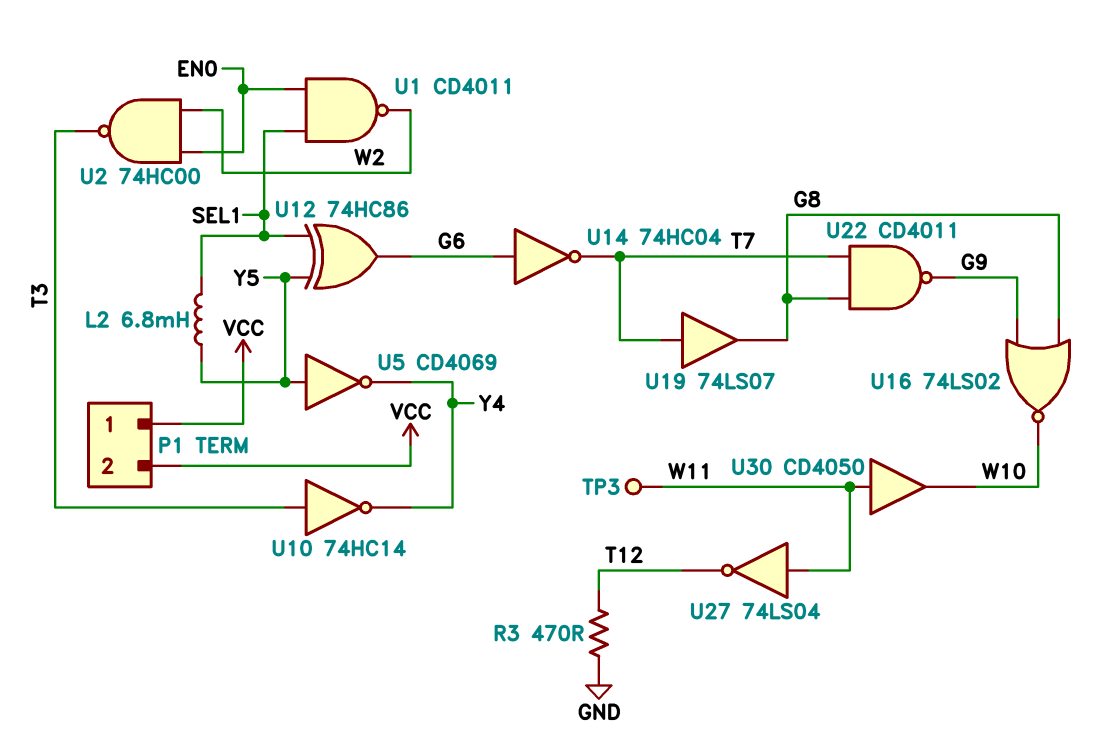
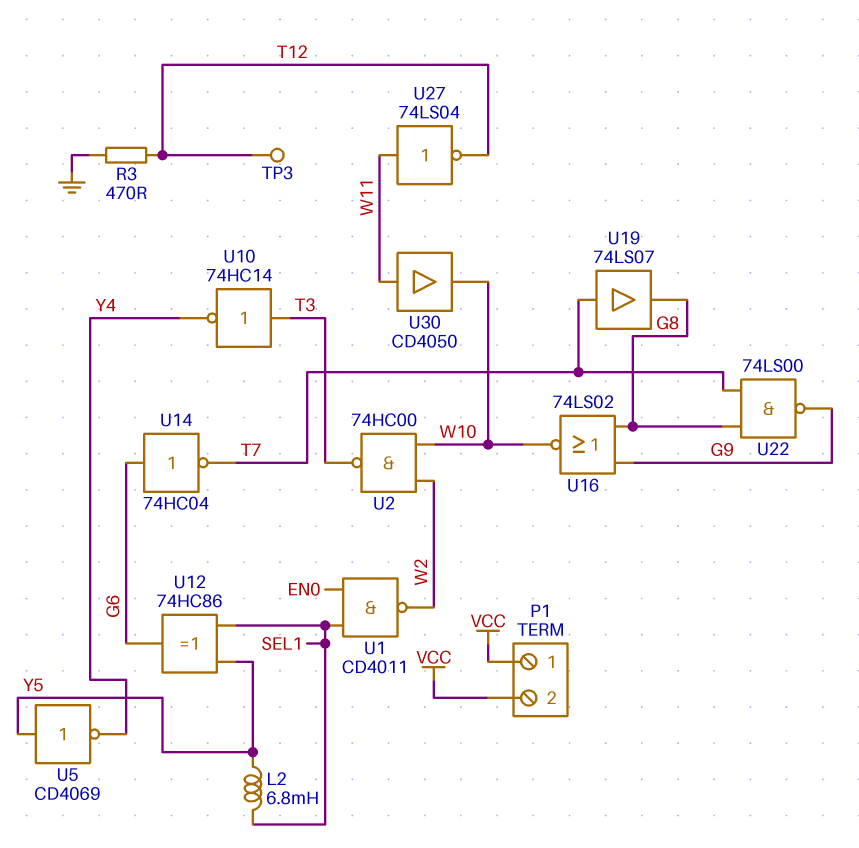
TP3: test point (W11) -> test point (T12)
U2: NAND 74HC00 (in EN0, in W2, out T3) -> NAND 74HC00 (in W2, in W10, out T3)
U22: NAND CD4011 (in G8, in T7, out G9) -> NAND 74LS00 (in G8, in T7, out G9)

